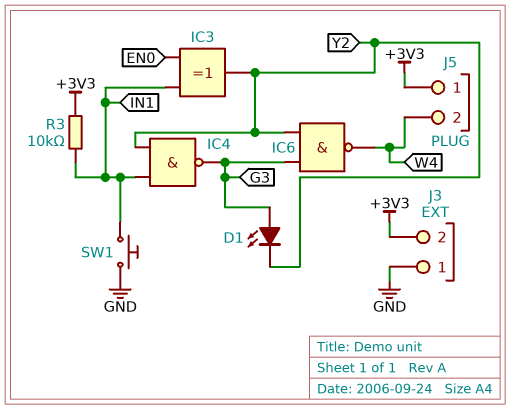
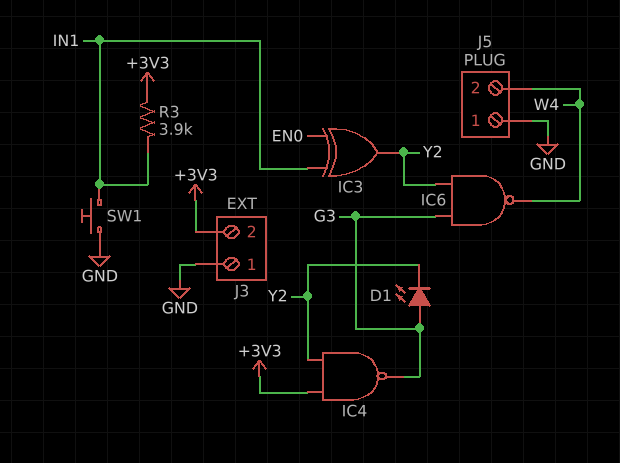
IC4: NAND (in IN1, in Y2, out G3) -> NAND (in +3V3, in Y2, out G3)
J5 pin 1: +3V3 -> GND
R3: 10k (+3V3, IN1) -> 3.9k (+3V3, IN1)

